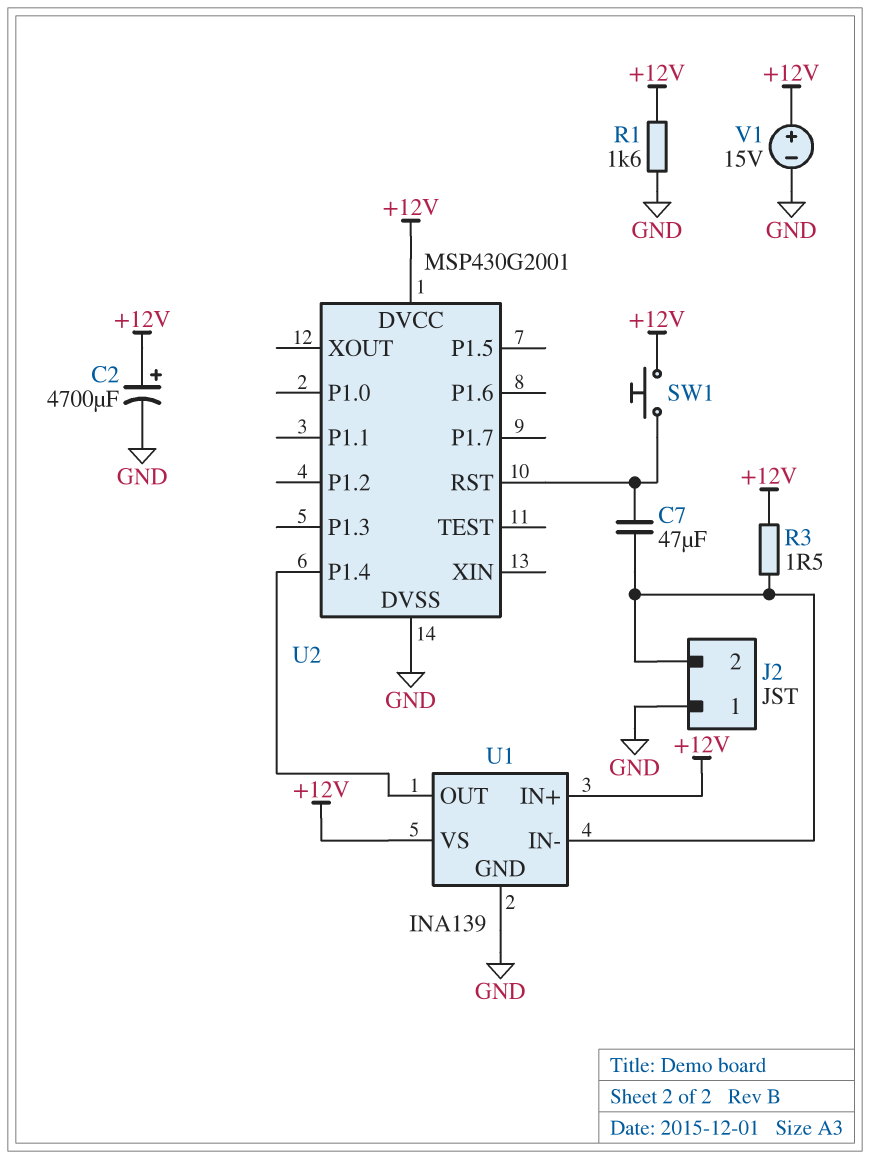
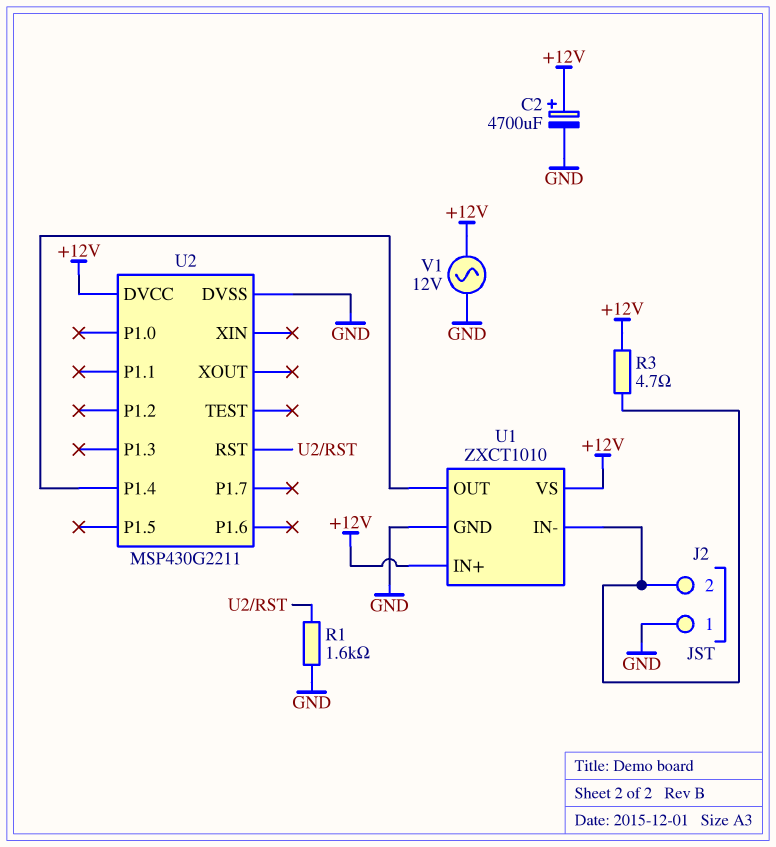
C7: 47uF (J2/2, U2/RST) -> none
R1: 1.6k (+12V, GND) -> 1.6k (GND, U2/RST)
R3: 1.5 (+12V, J2/2) -> 4.7 (+12V, J2/2)
SW1: button (+12V, U2/RST) -> none
U1: INA139 -> ZXCT1010
U2: MSP430G2001 -> MSP430G2211
V1: 15V (plus +12V, minus GND) -> AC 12V (+12V, GND)

